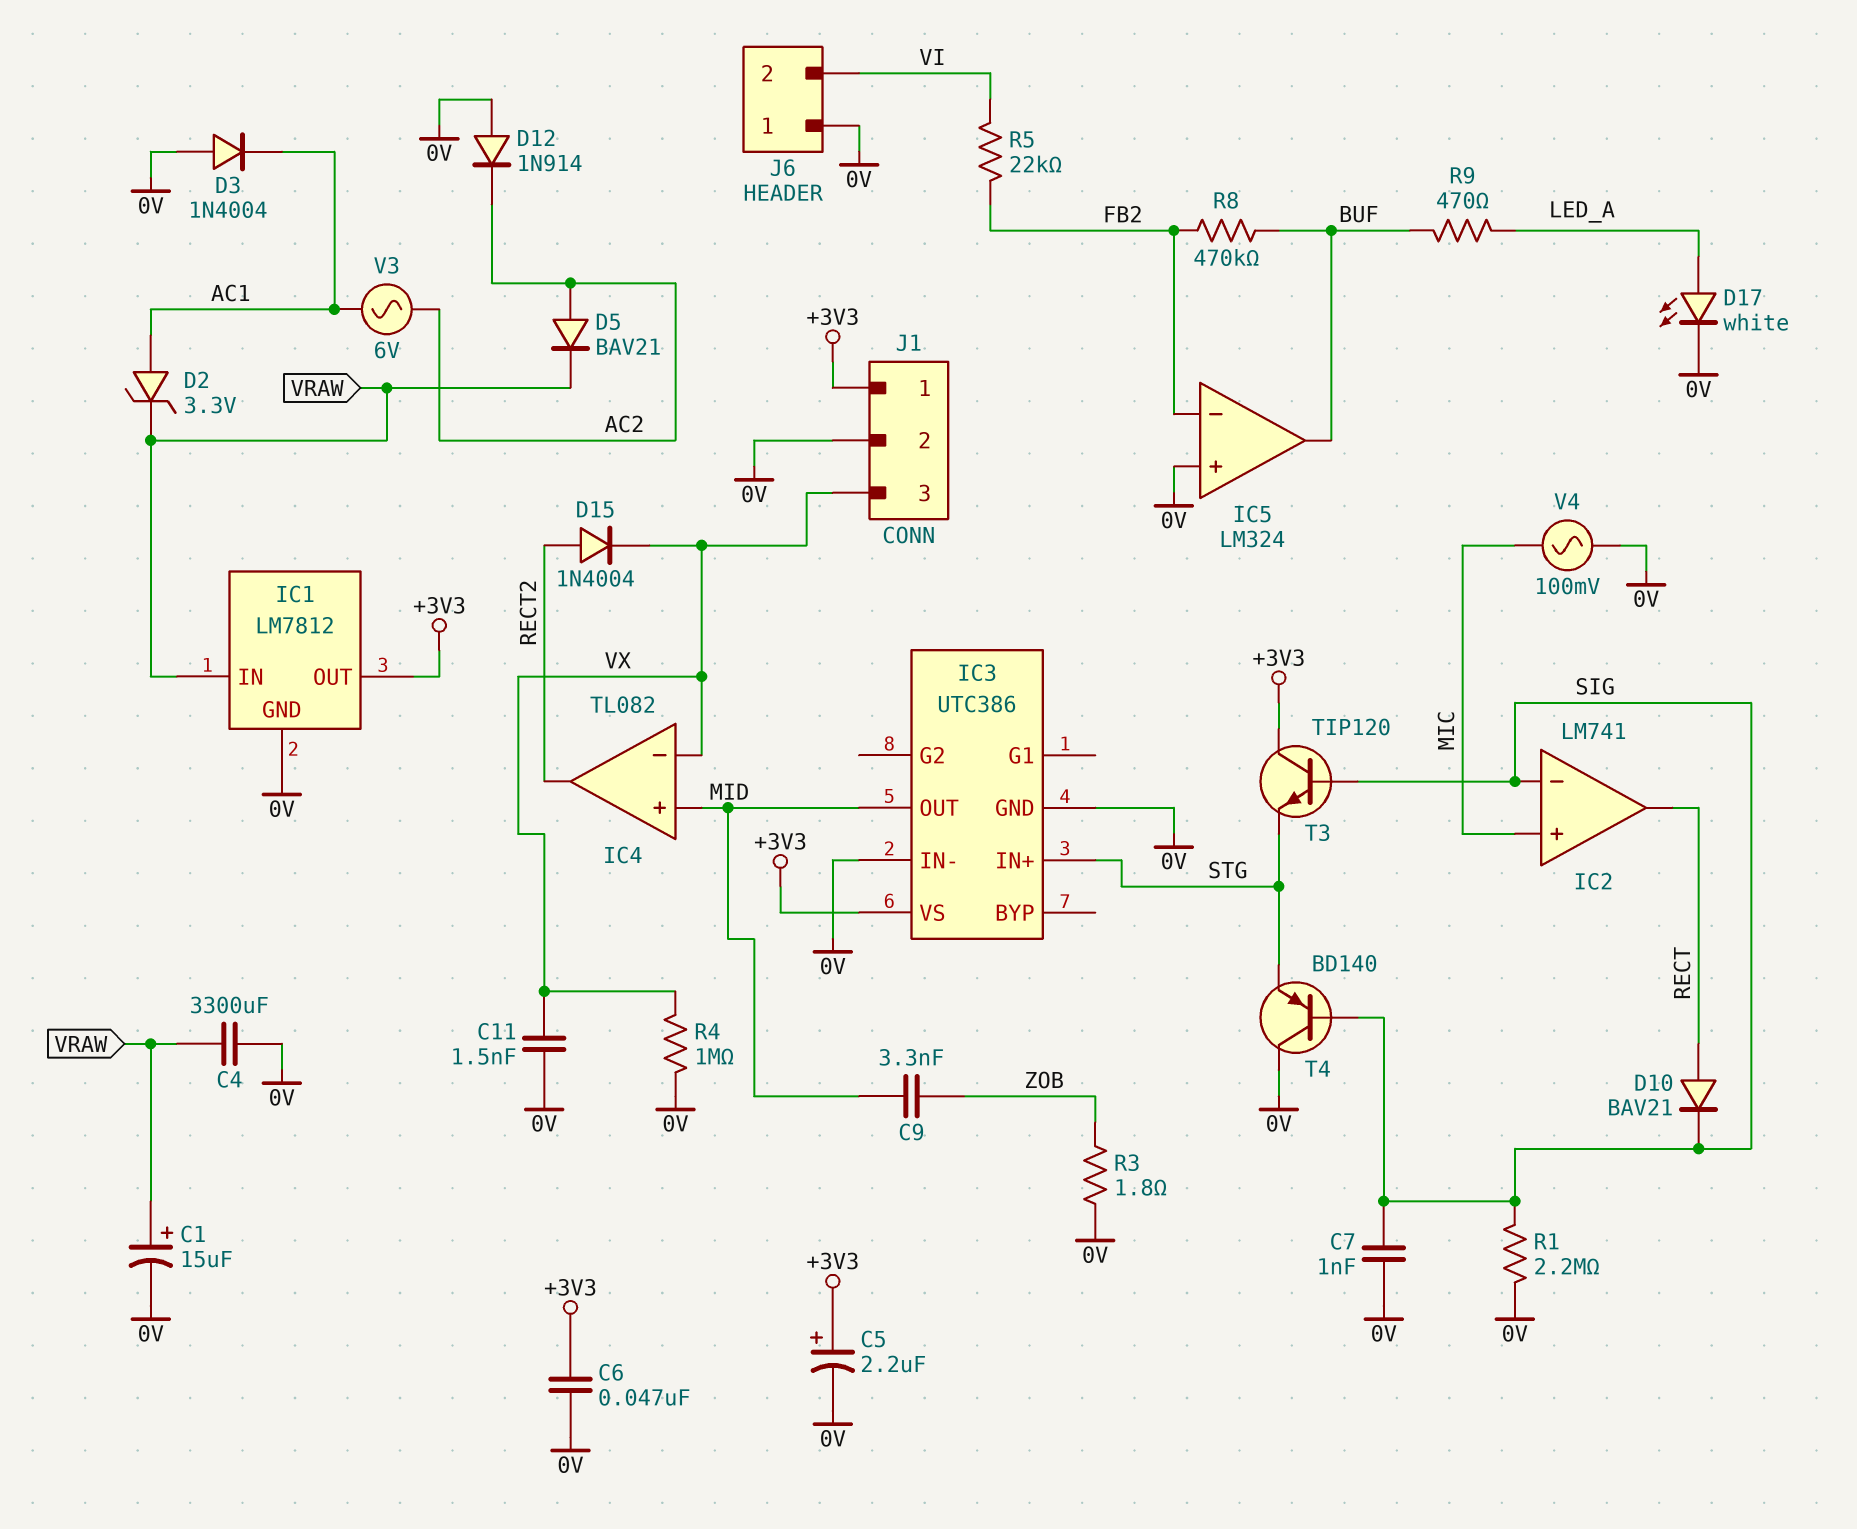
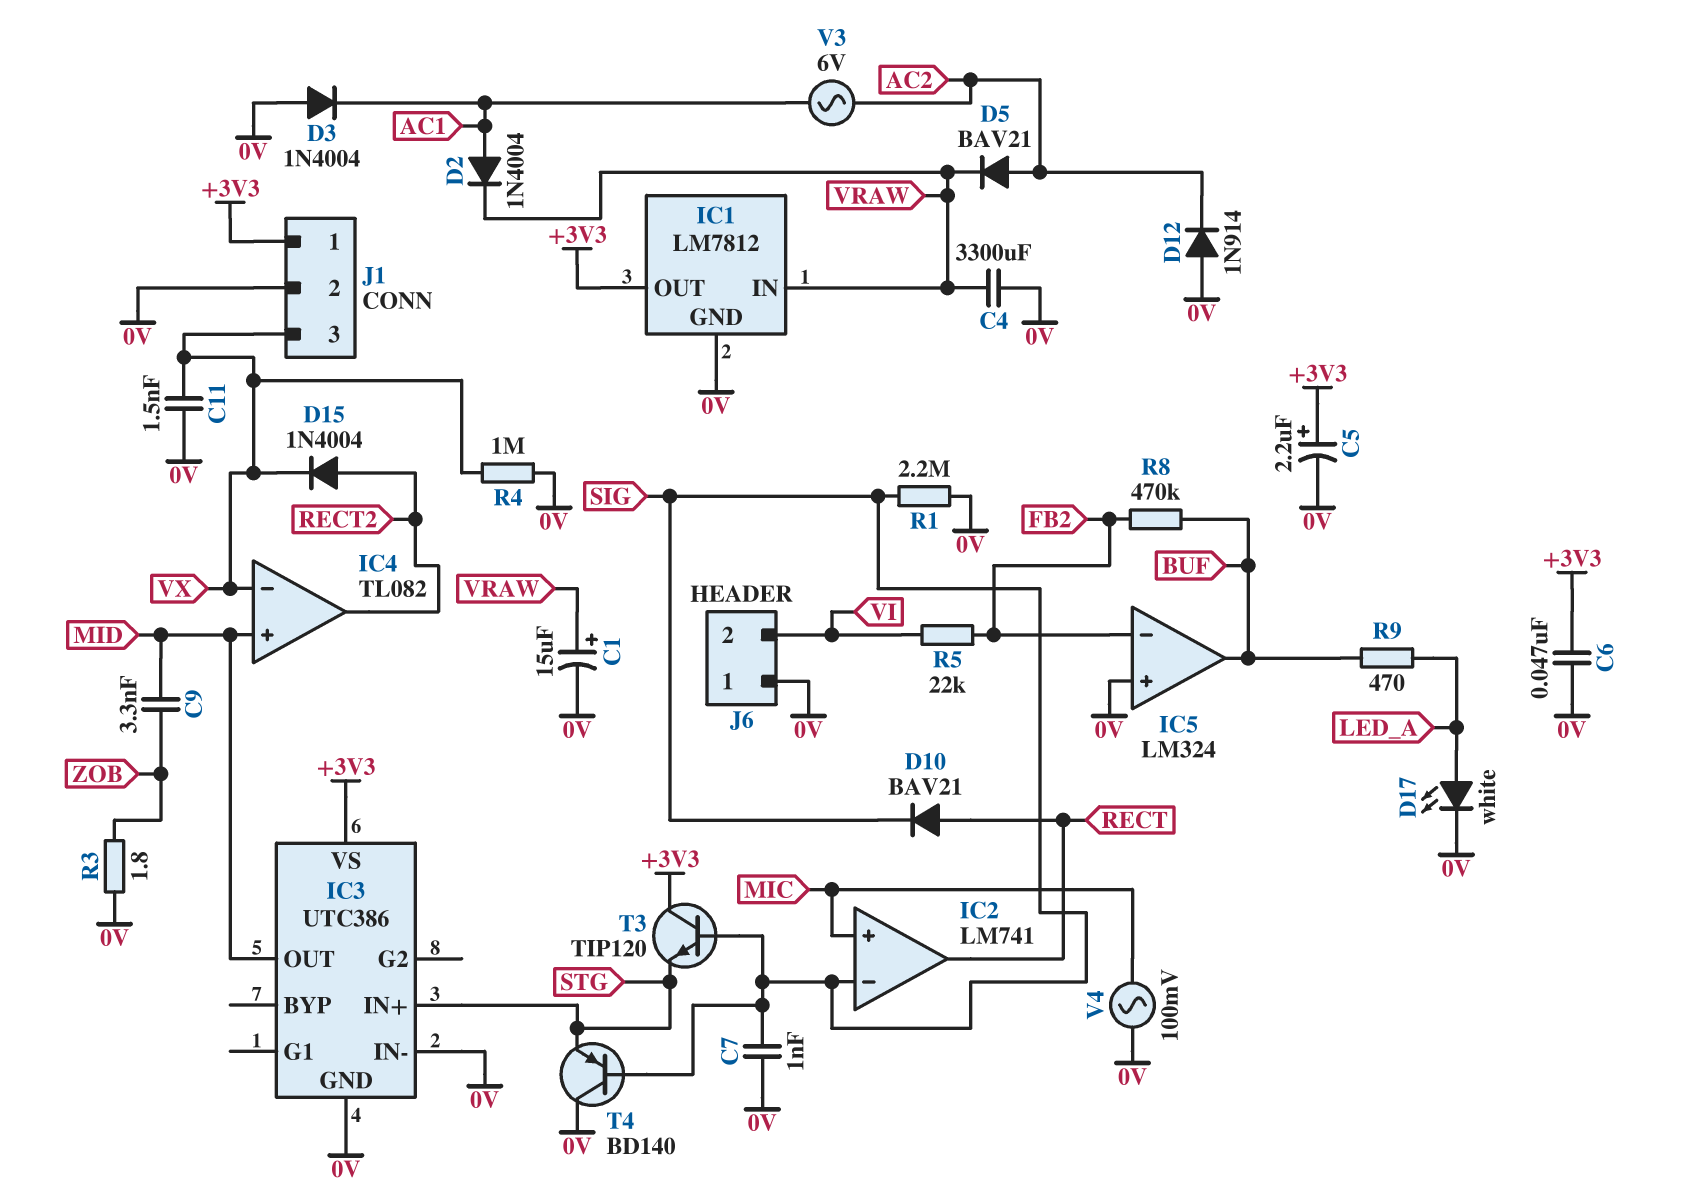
D2: zener 3.3V (A AC1, K VRAW) -> diode 1N4004 (A AC1, K VRAW)

